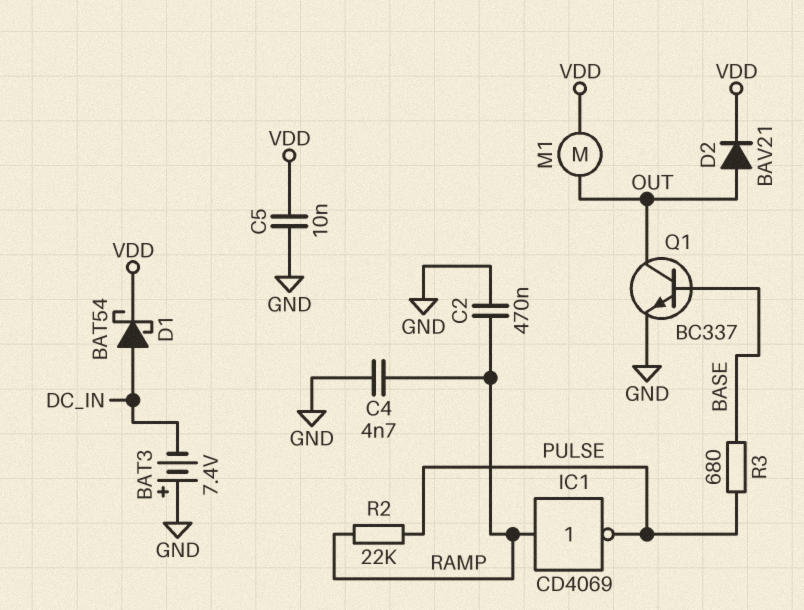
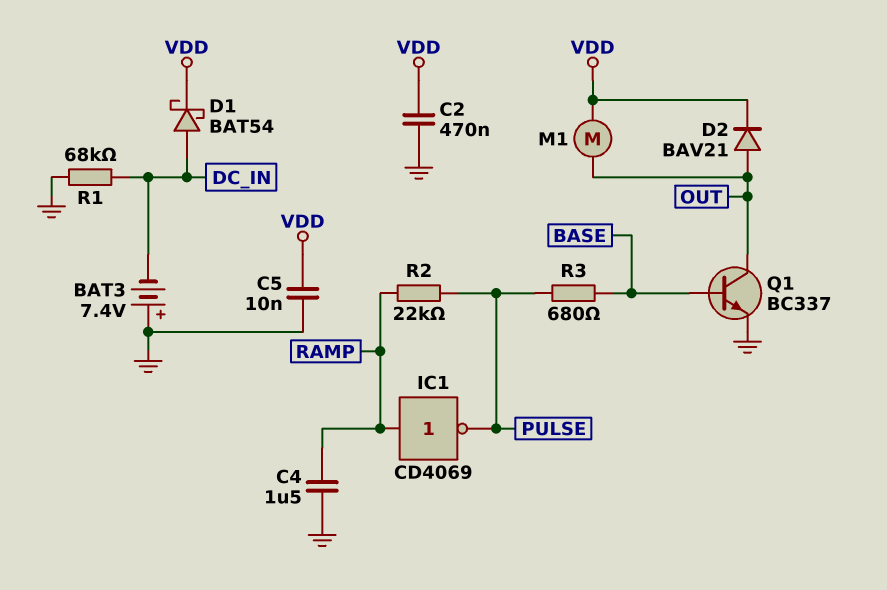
C2: 470nF (GND, RAMP) -> 470nF (GND, VDD)
C4: 4.7nF (GND, RAMP) -> 1.5uF (GND, RAMP)
R1: none -> 68k (DC_IN, GND)

